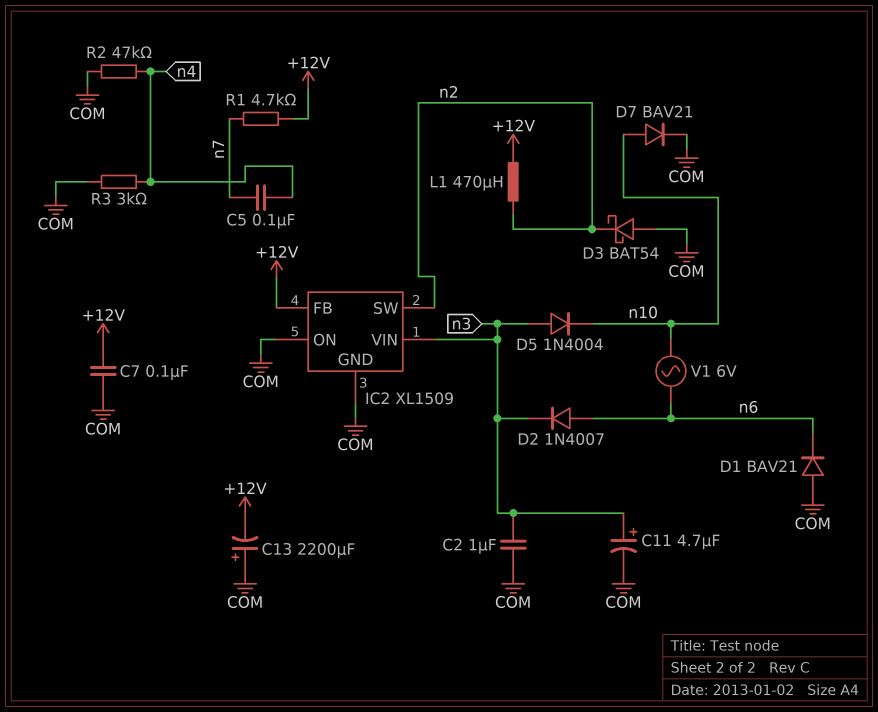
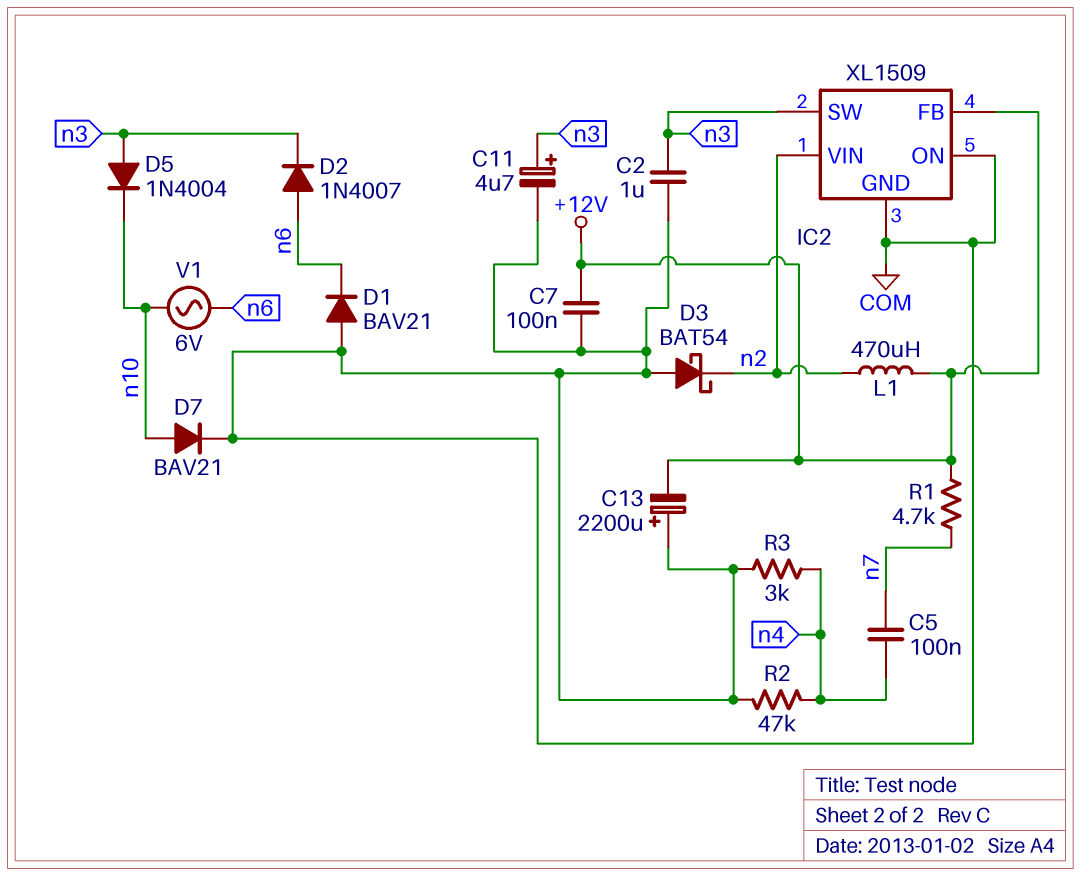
IC2 pin SW: n2 -> n3
IC2 pin VIN: n3 -> n2

